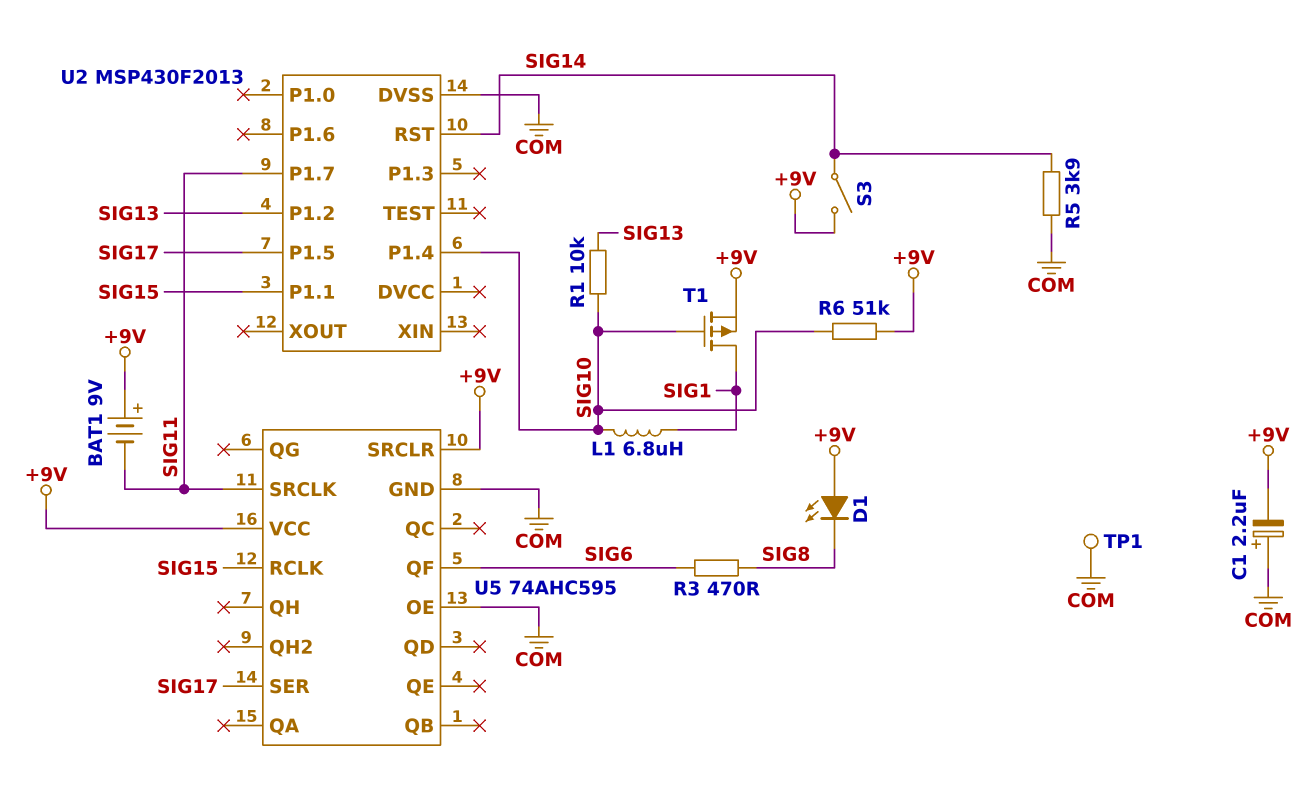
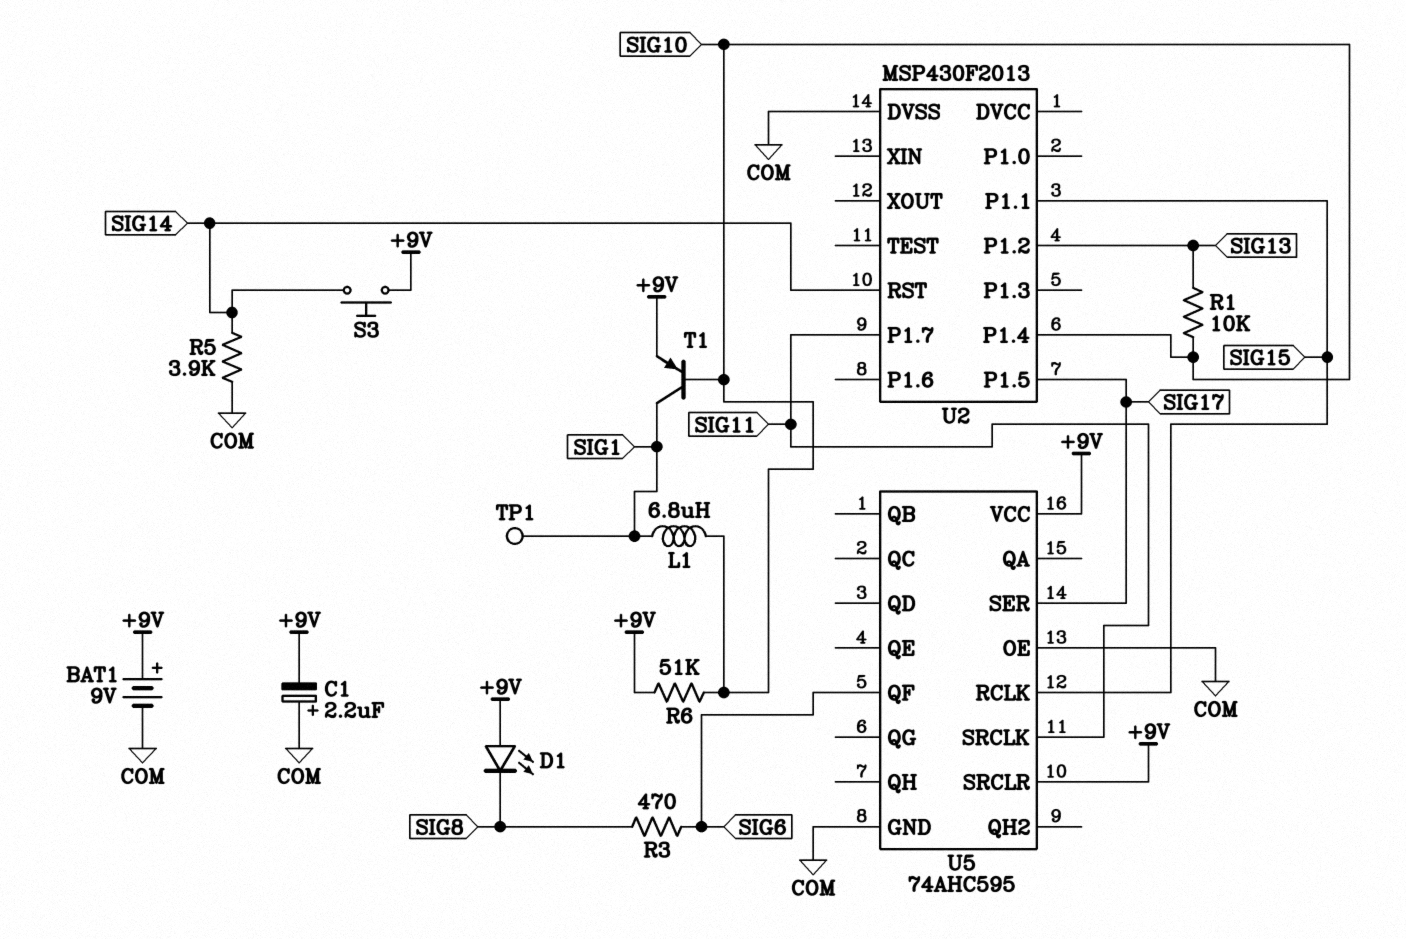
BAT1: 9V (plus +9V, minus SIG11) -> 9V (plus +9V, minus COM)
S3: switch (+9V, SIG14) -> button (+9V, SIG14)
T1: PMOS (G SIG10, D SIG1, S +9V) -> PNP (B SIG10, C SIG1, E +9V)
TP1: test point (COM) -> test point (SIG1)

